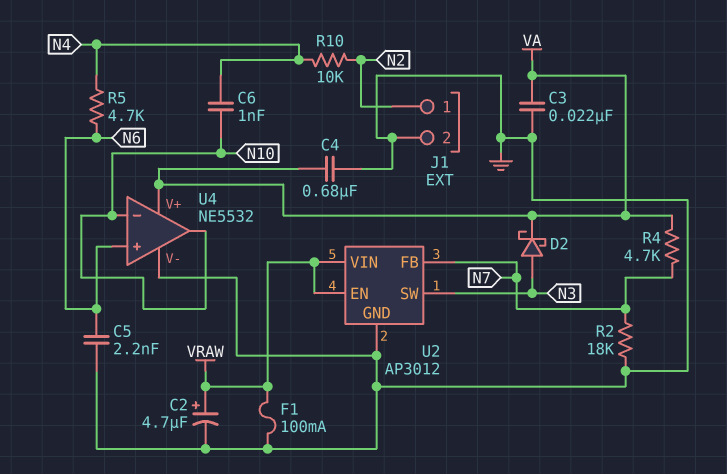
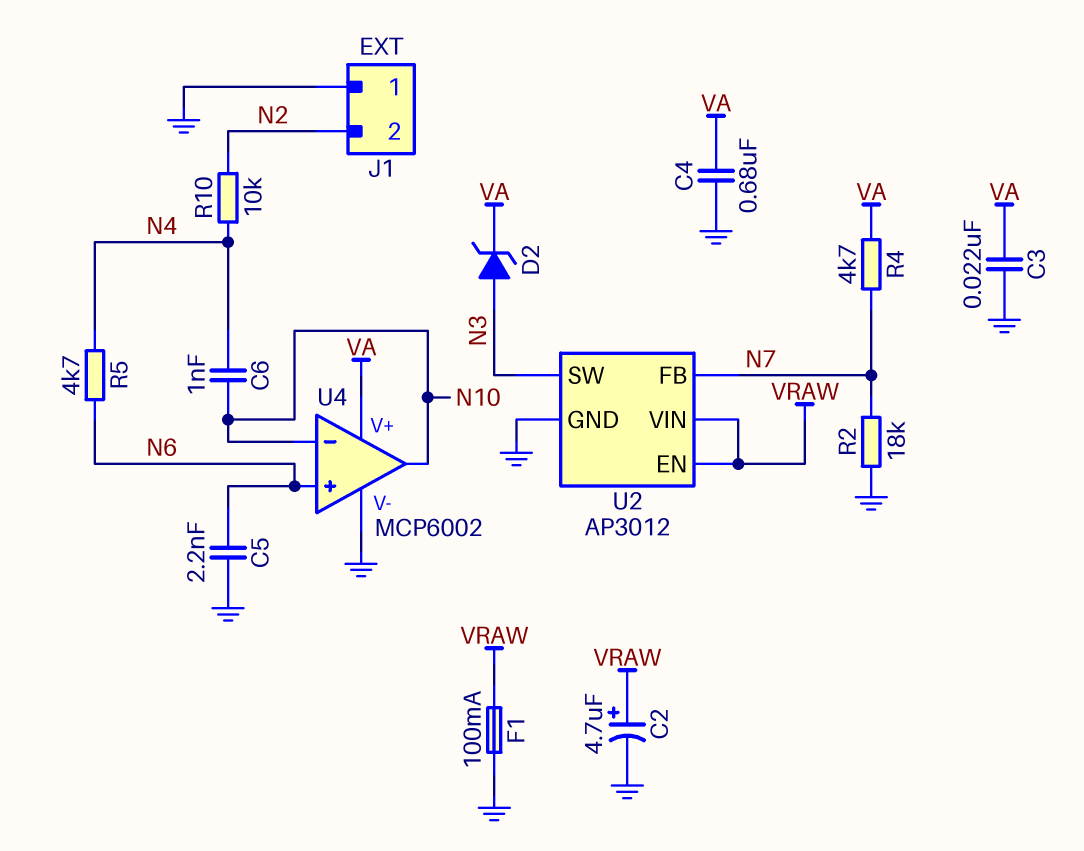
D2: schottky (A N3, K VA) -> zener (A N3, K VA)
J1 pin 1: N2 -> GND
J1 pin 2: GND -> N2
U4: NE5532 -> MCP6002

